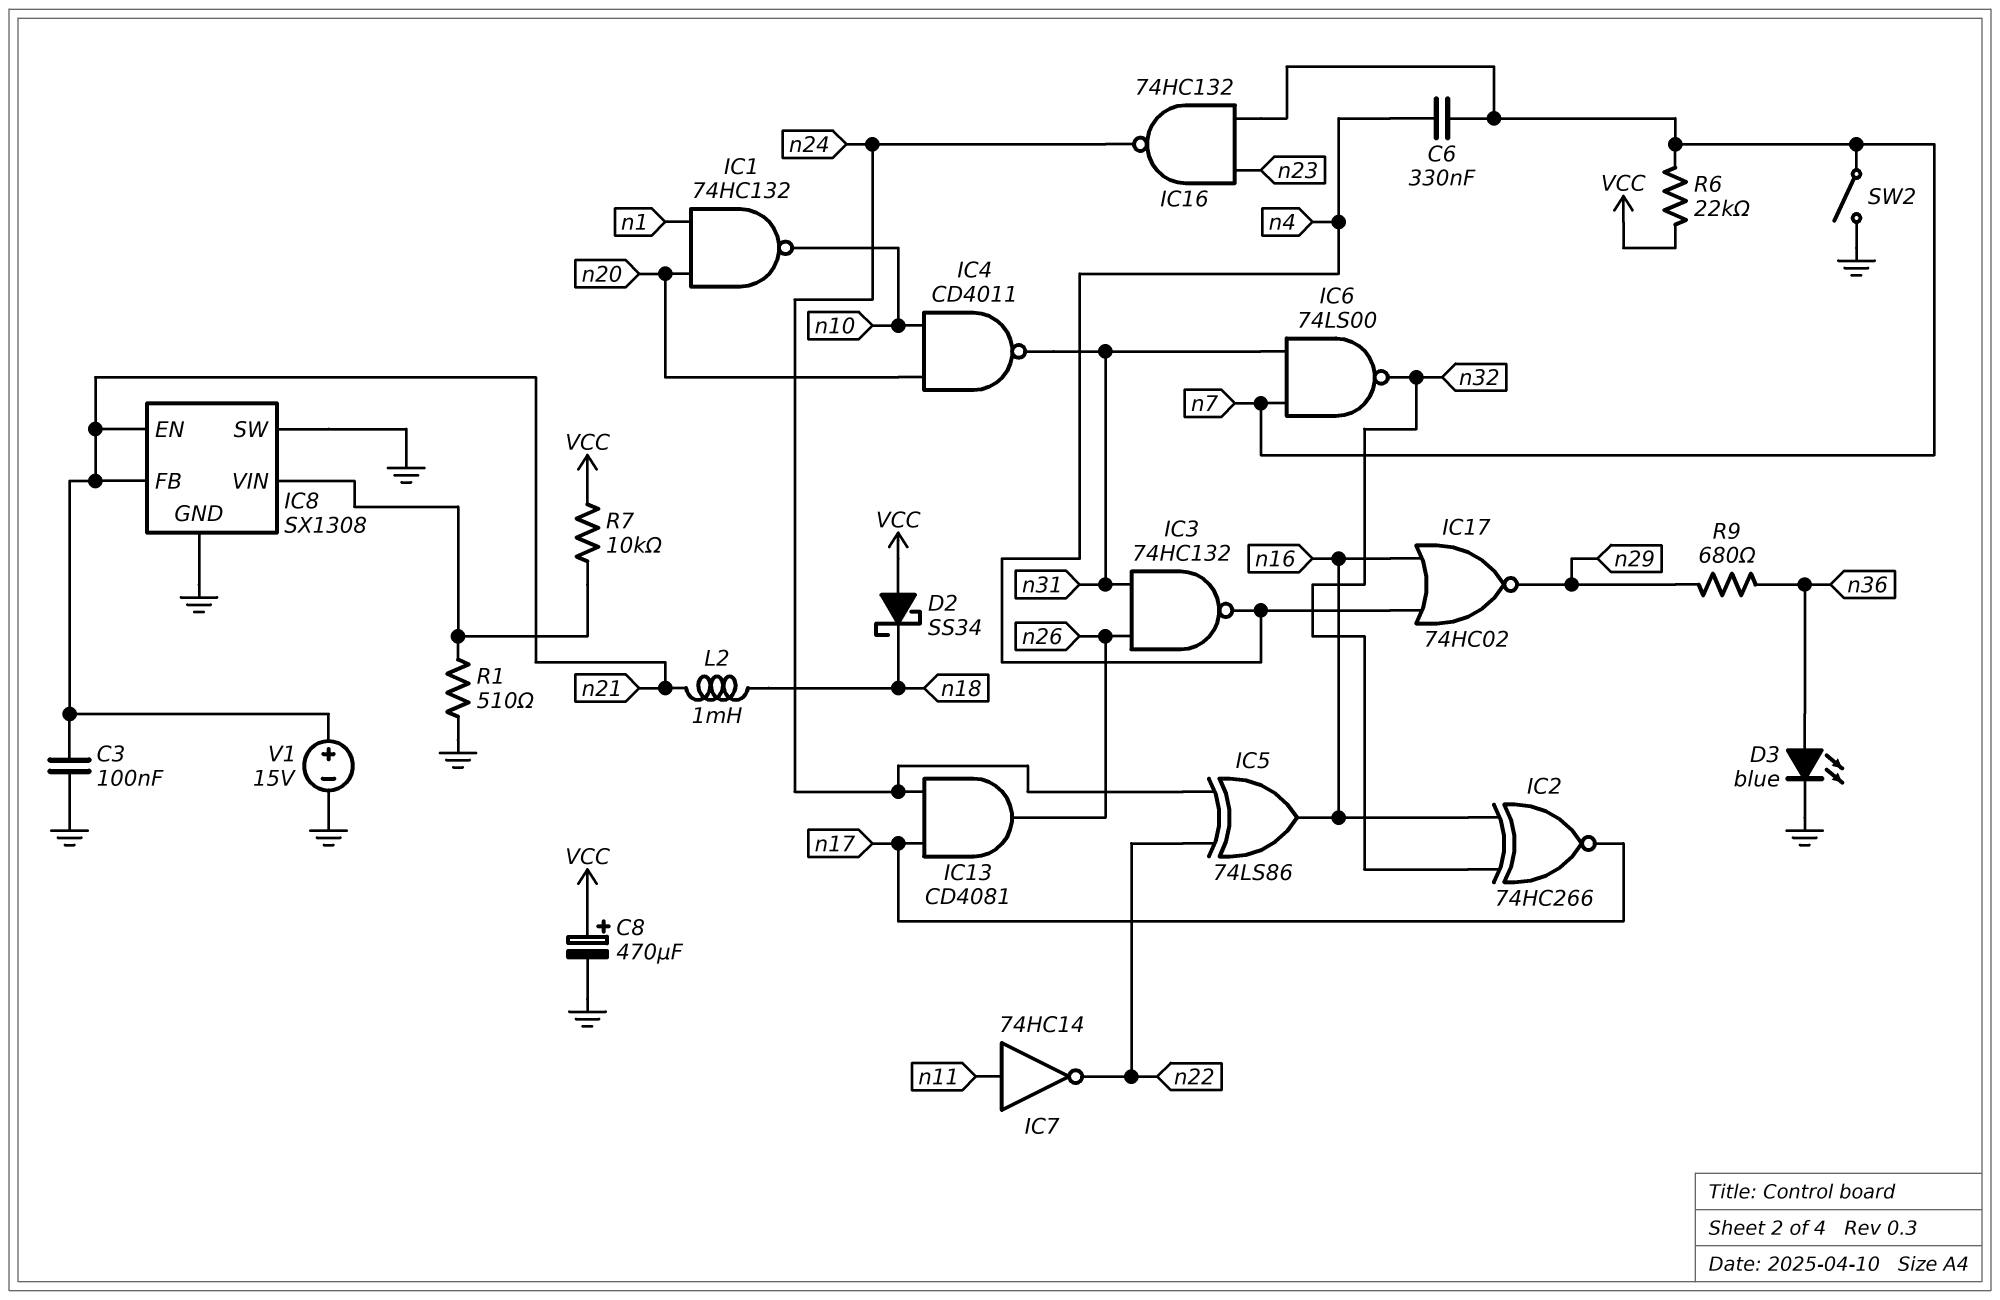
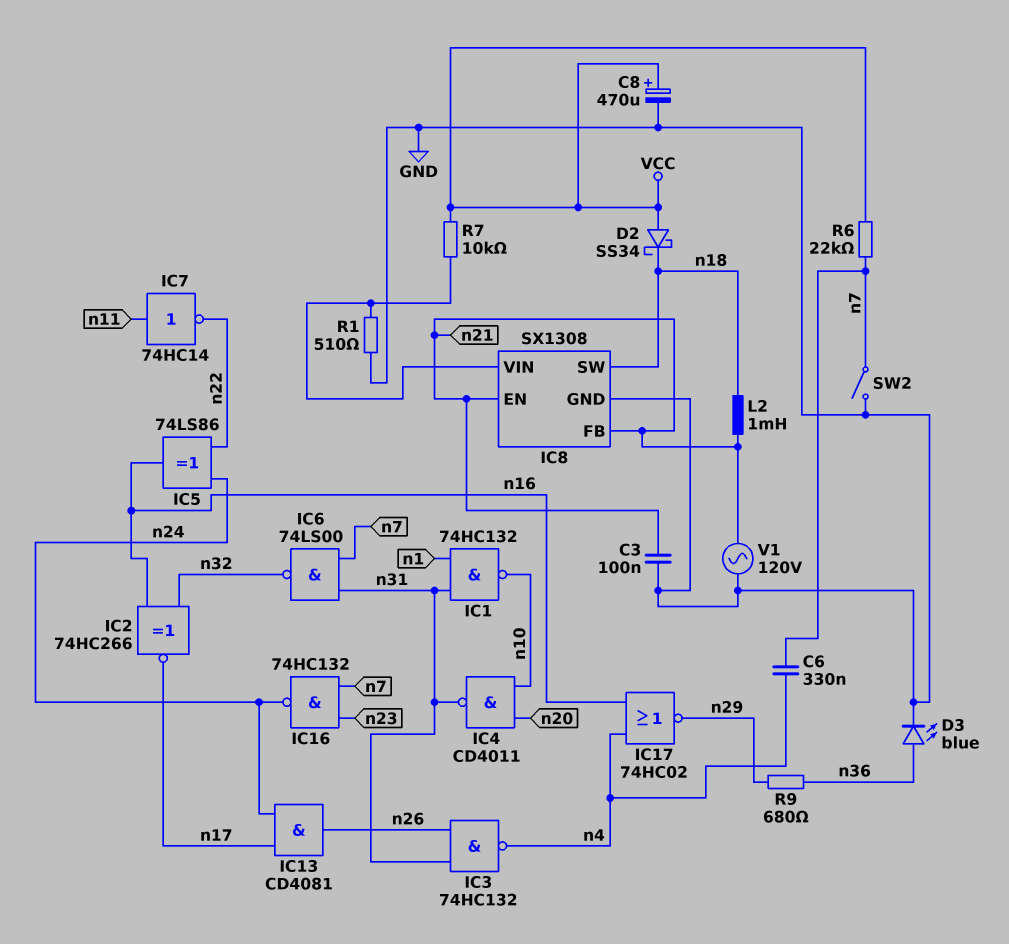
IC1: NAND 74HC132 (in n1, in n20, out n10) -> NAND 74HC132 (in n1, in n31, out n10)
IC8 pin SW: GND -> n18
V1: 15V (plus n21, minus GND) -> AC 120V (GND, n21)

